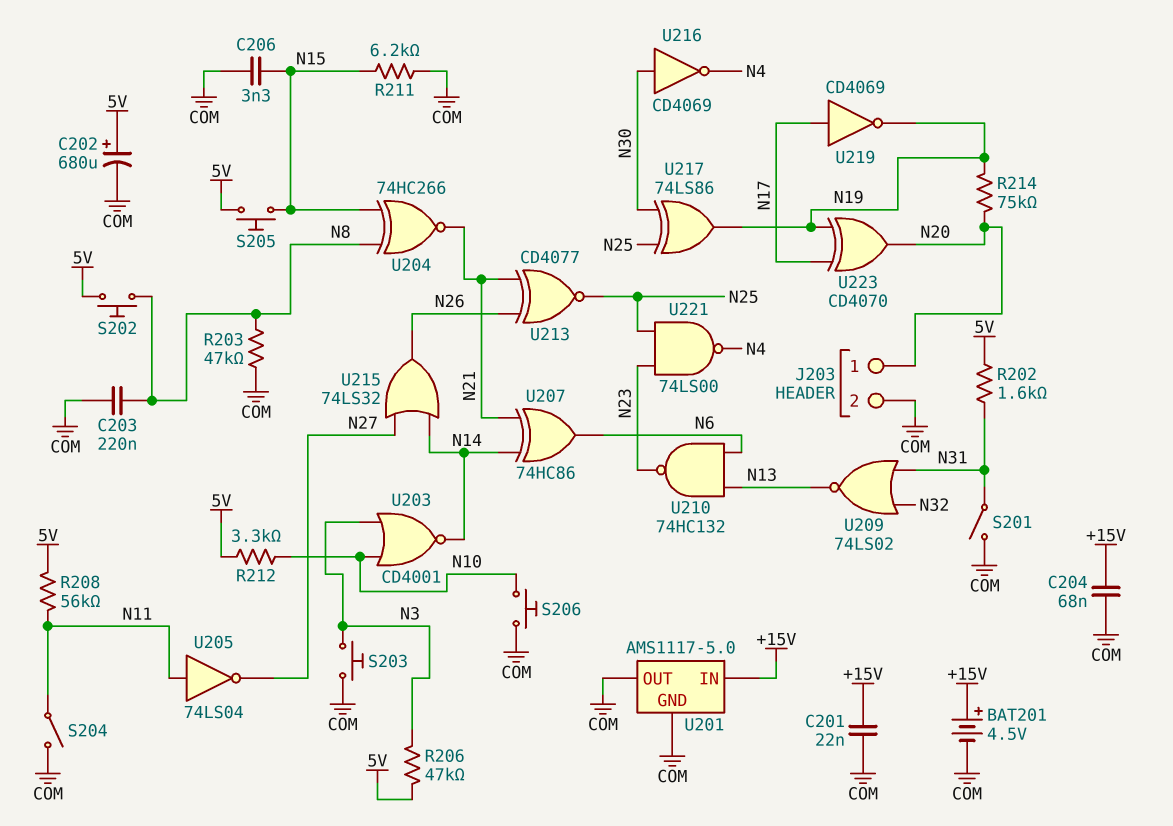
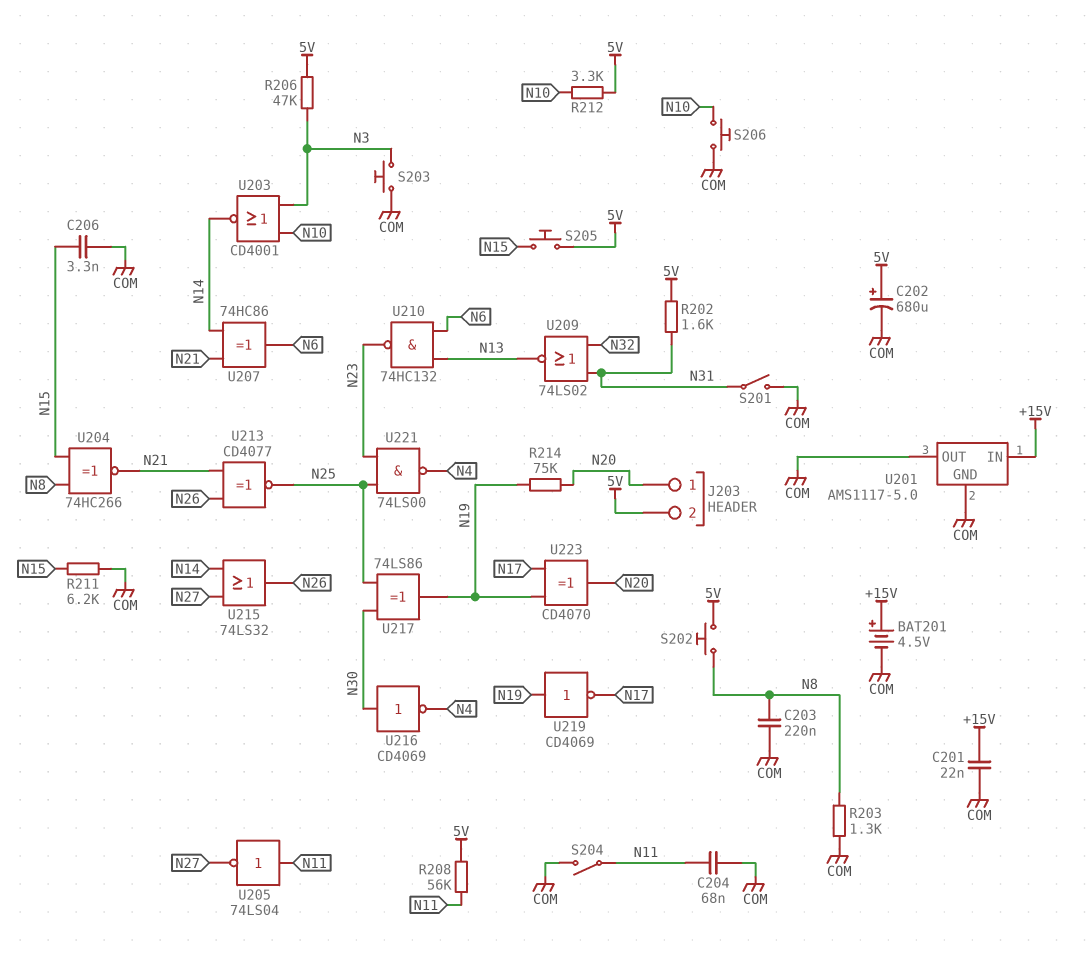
C204: 68nF (+15V, COM) -> 68nF (COM, N11)
J203 pin 2: COM -> 5V
R203: 47k (COM, N8) -> 1.3k (COM, N8)
U219: NOT CD4069 (in N17, out N19) -> NOT CD4069 (in N19, out N17)

